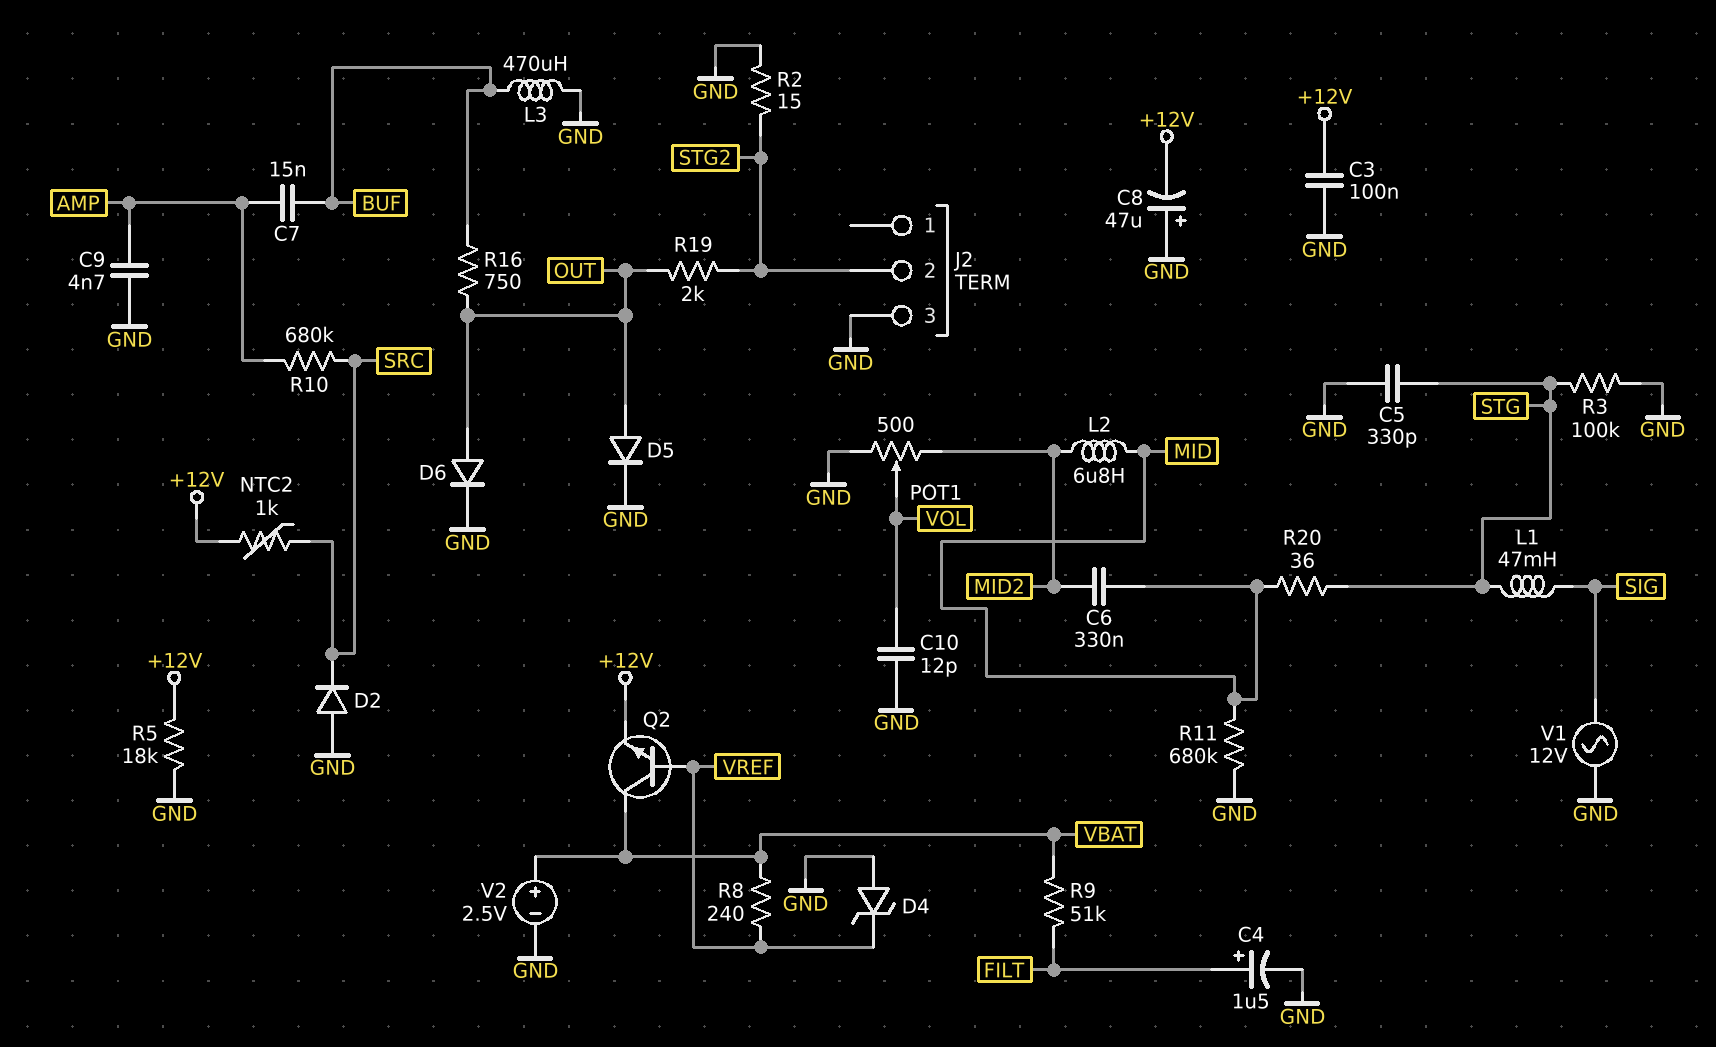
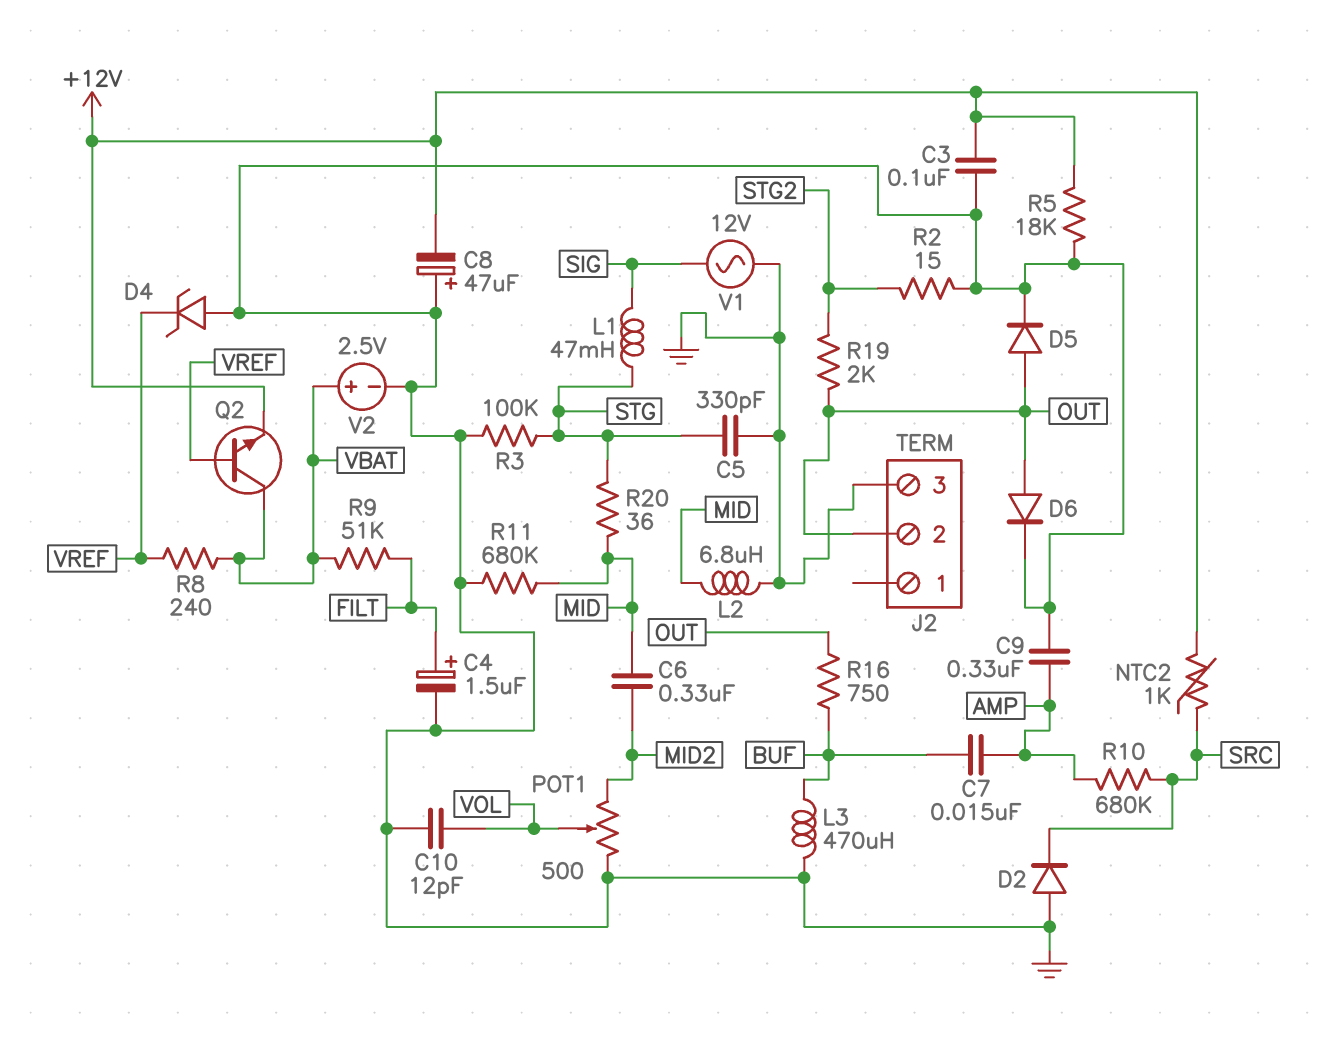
C9: 4.7nF (AMP, GND) -> 330nF (AMP, GND)
J2 pin 2: STG2 -> OUT
L2: 6.8uH (MID, MID2) -> 6.8uH (GND, MID)

